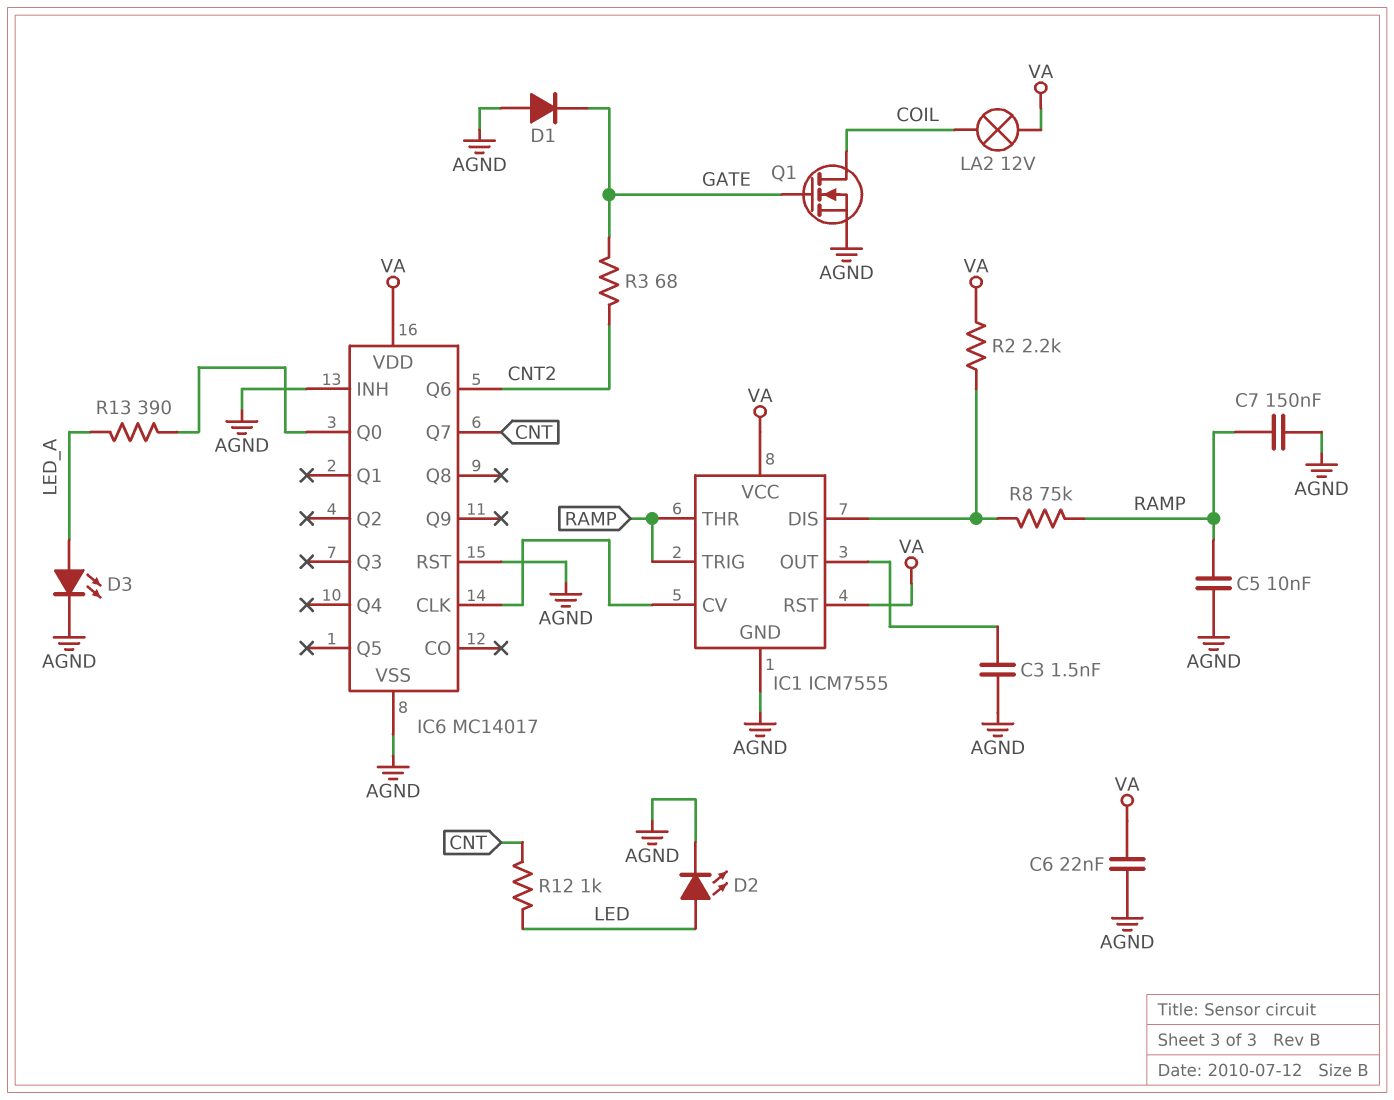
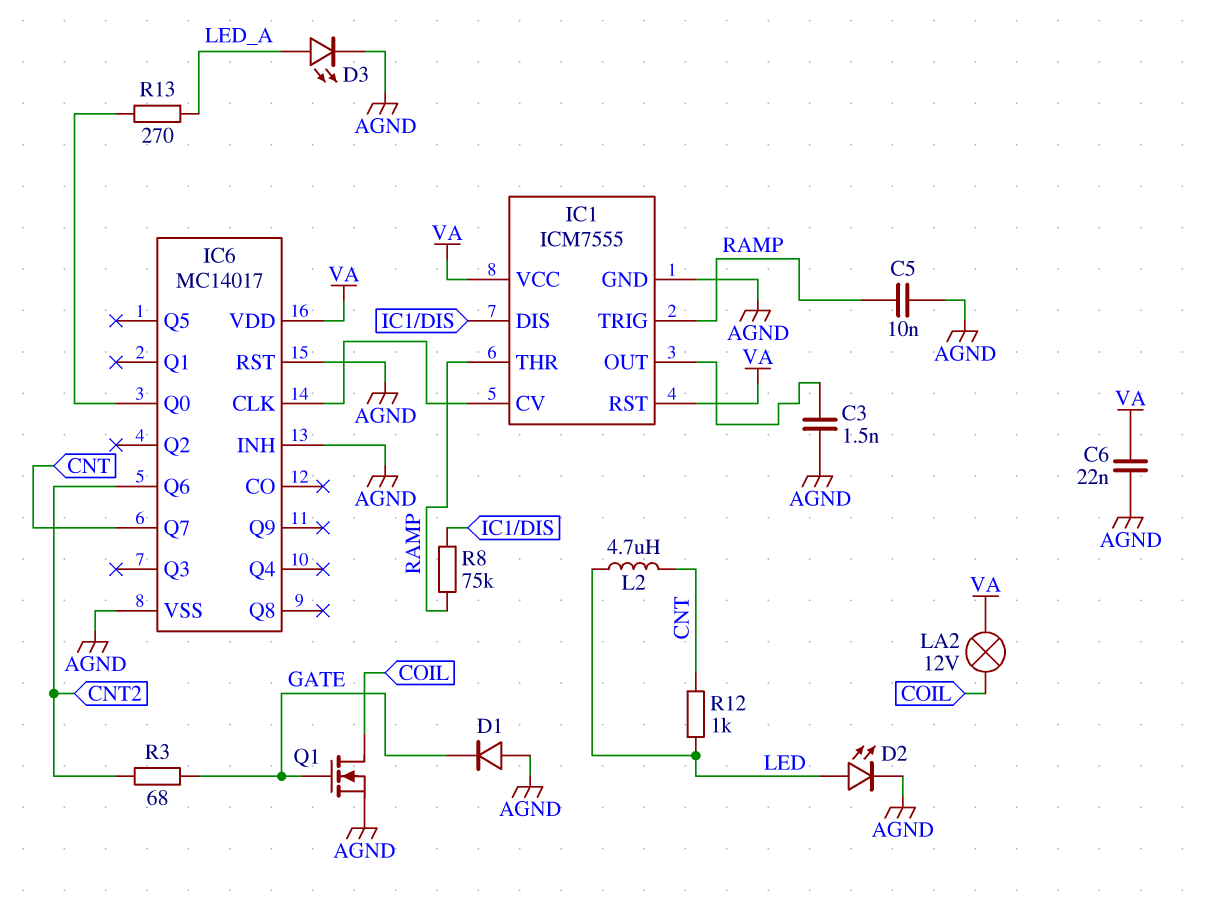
C7: 150nF (AGND, RAMP) -> none
L2: none -> 4.7uH (CNT, LED)
R2: 2.2k (IC1/DIS, VA) -> none
R13: 390 (IC6/Q0, LED_A) -> 270 (IC6/Q0, LED_A)

